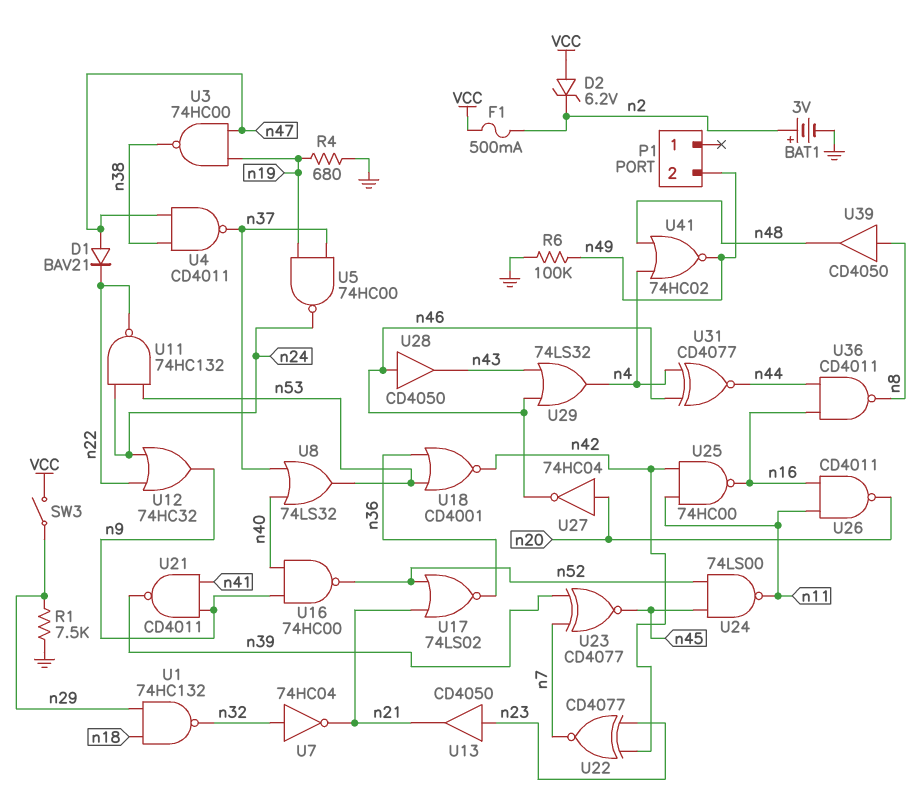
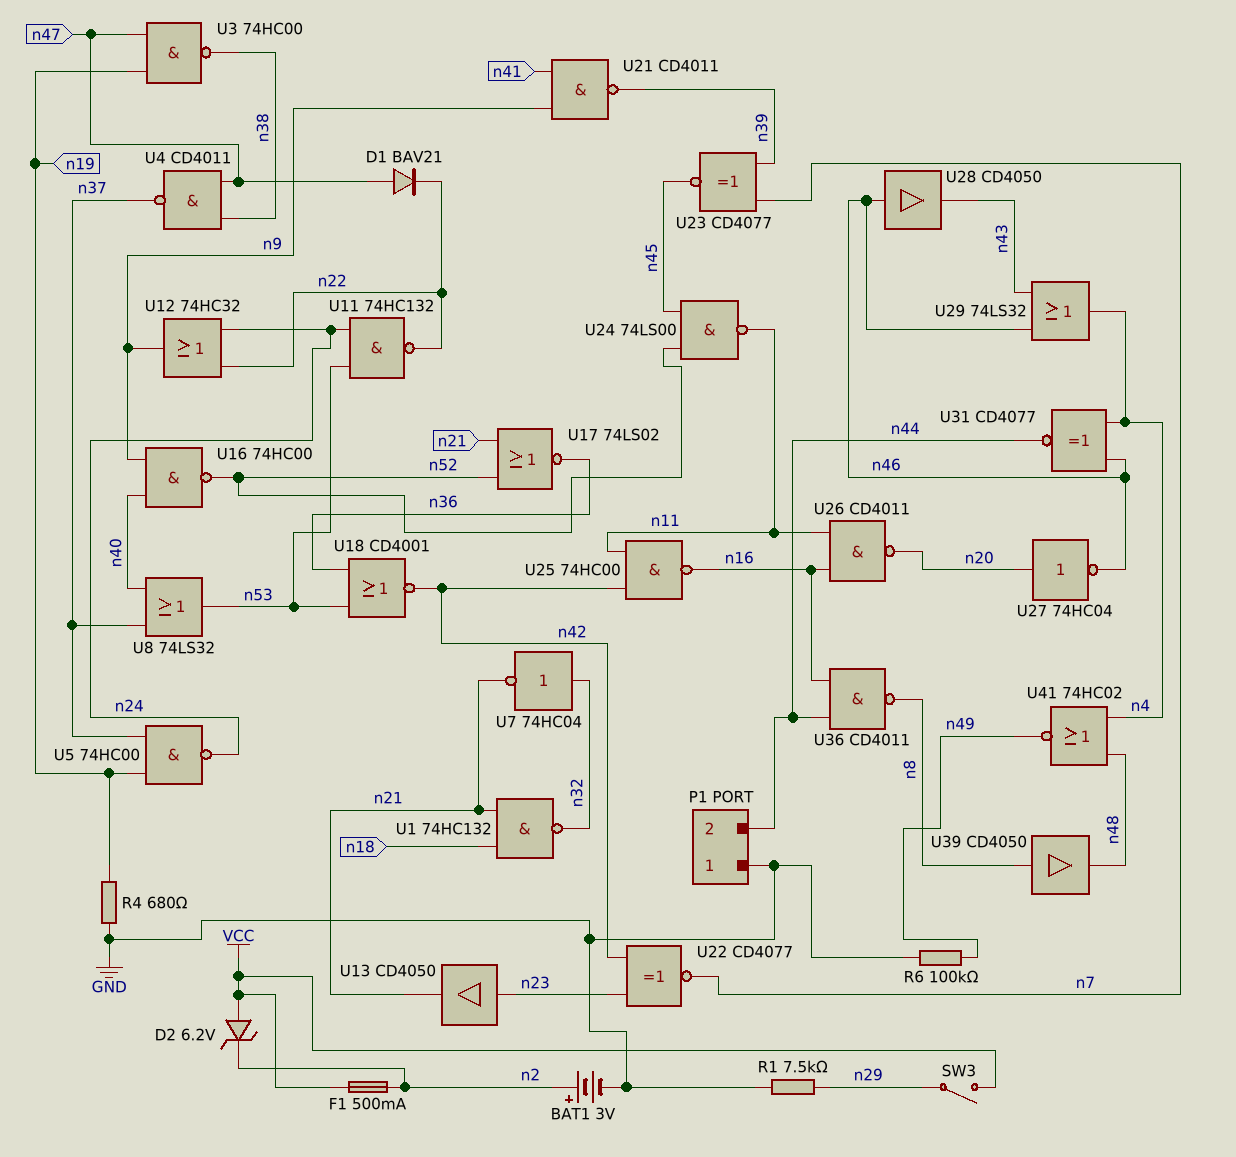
P1 pin 1: none -> GND
P1 pin 2: n49 -> n44
U1: NAND 74HC132 (in n18, in n29, out n32) -> NAND 74HC132 (in n18, in n21, out n32)

